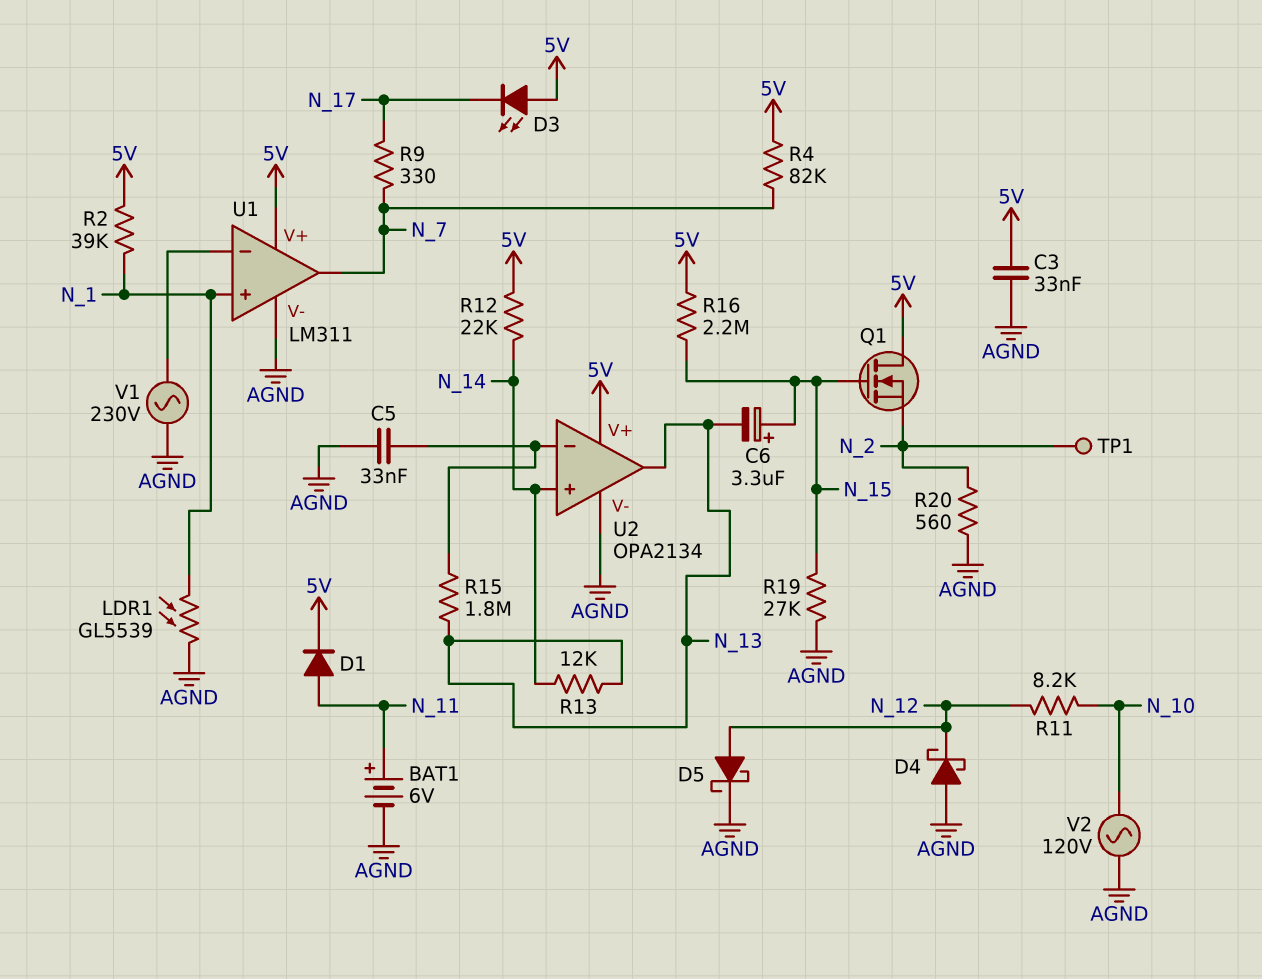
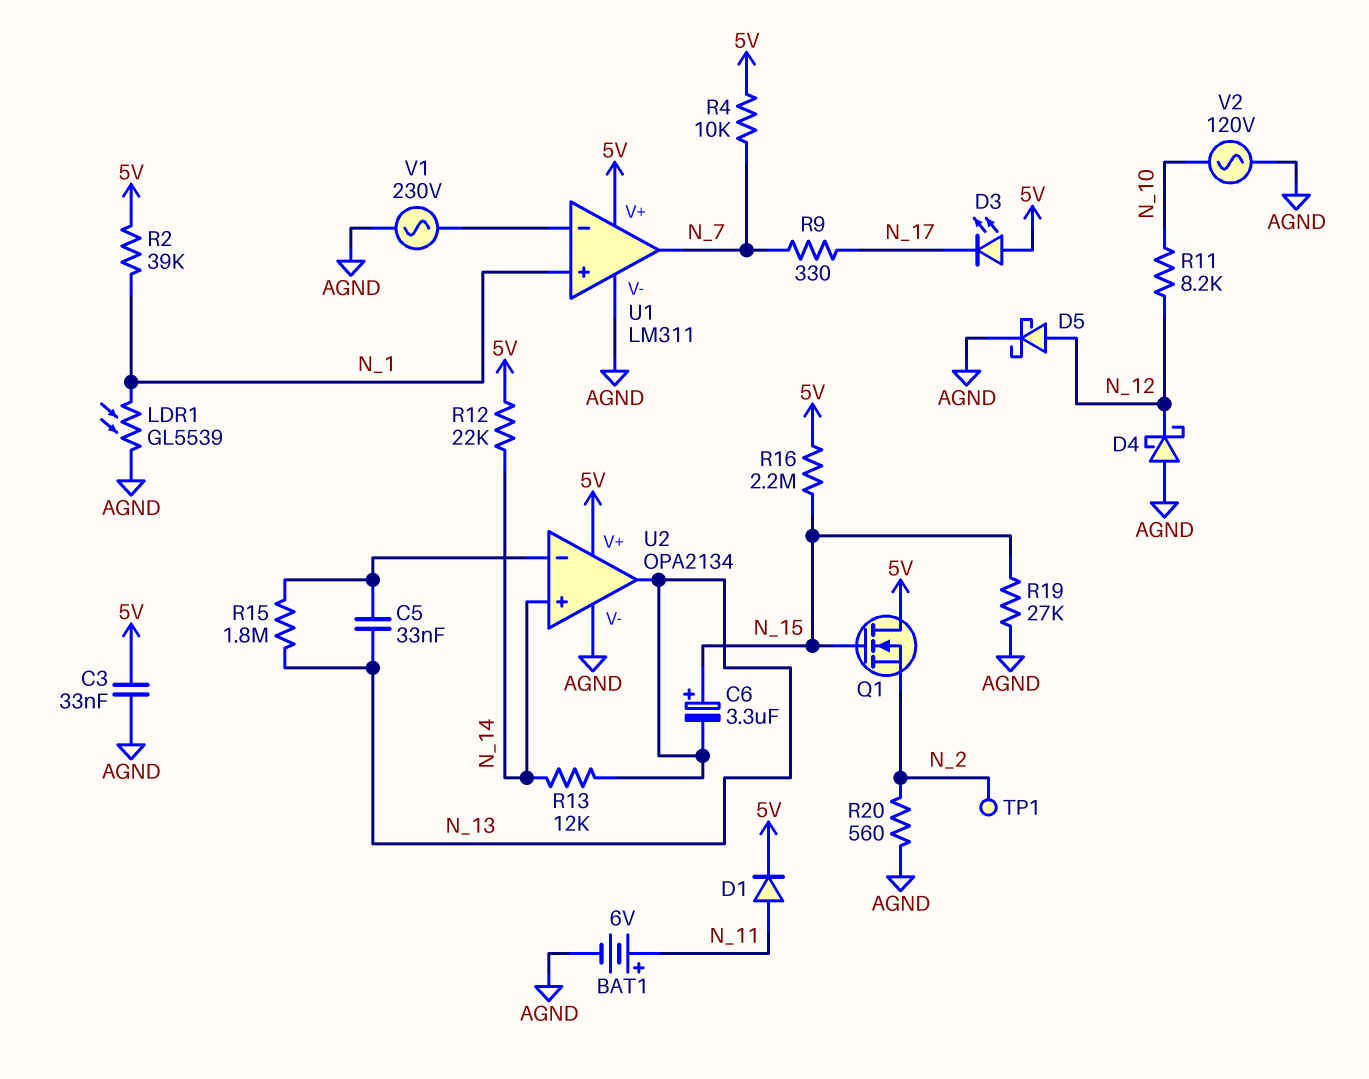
C5: 33nF (AGND, U2/in-) -> 33nF (N_13, U2/in-)
R4: 82k (5V, N_7) -> 10k (5V, N_7)

